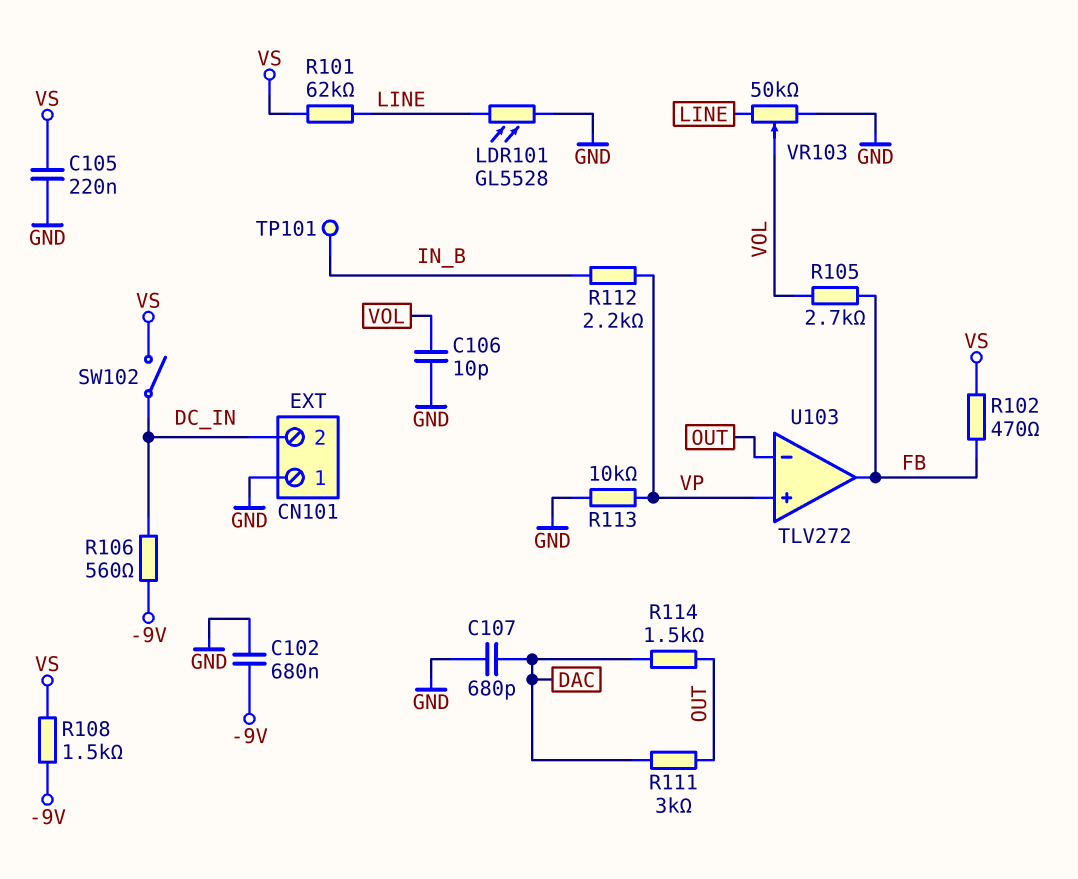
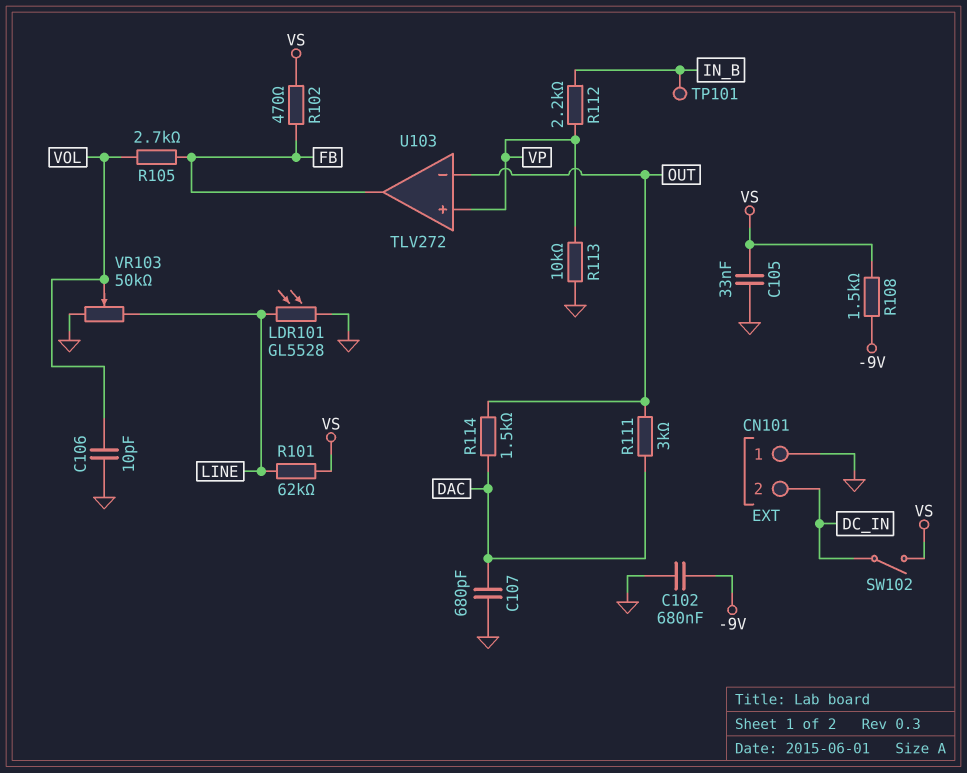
C105: 220nF (GND, VS) -> 33nF (GND, VS)
R106: 560 (-9V, DC_IN) -> none

